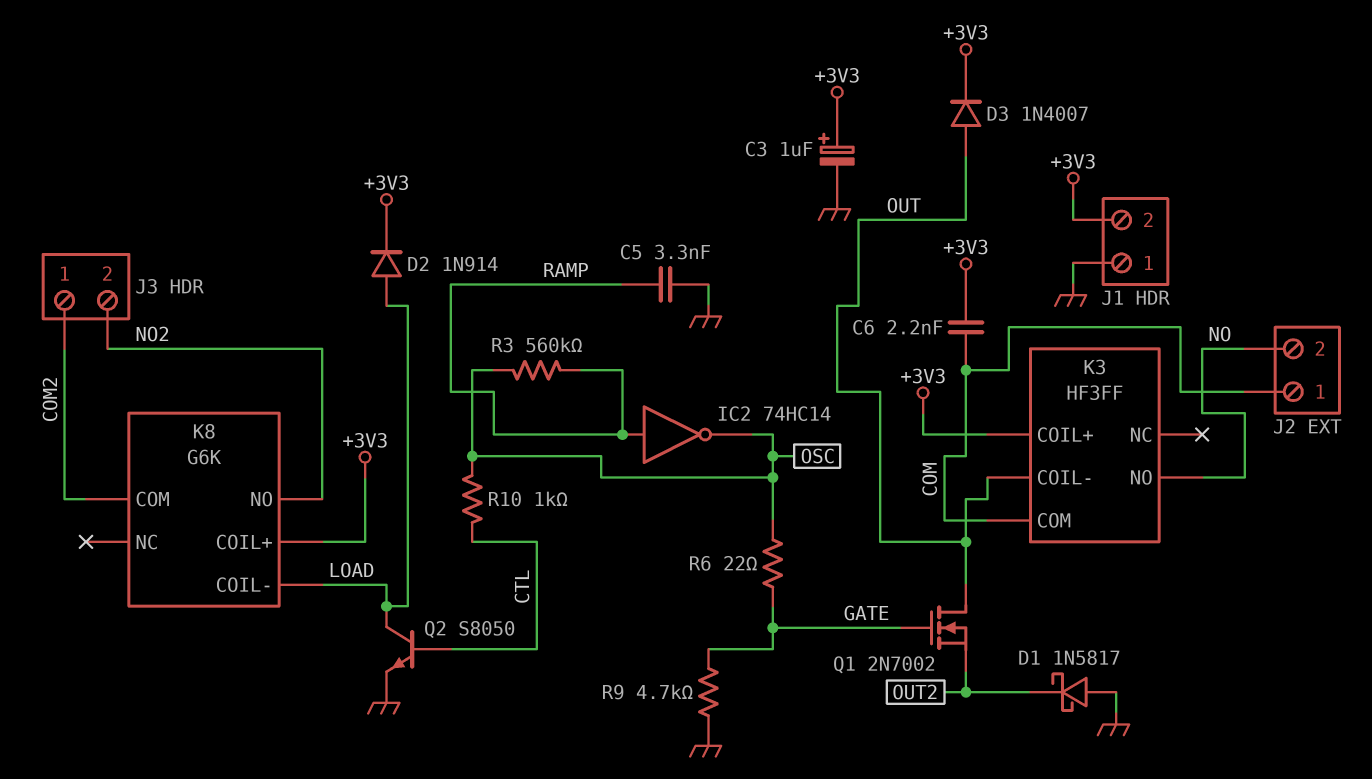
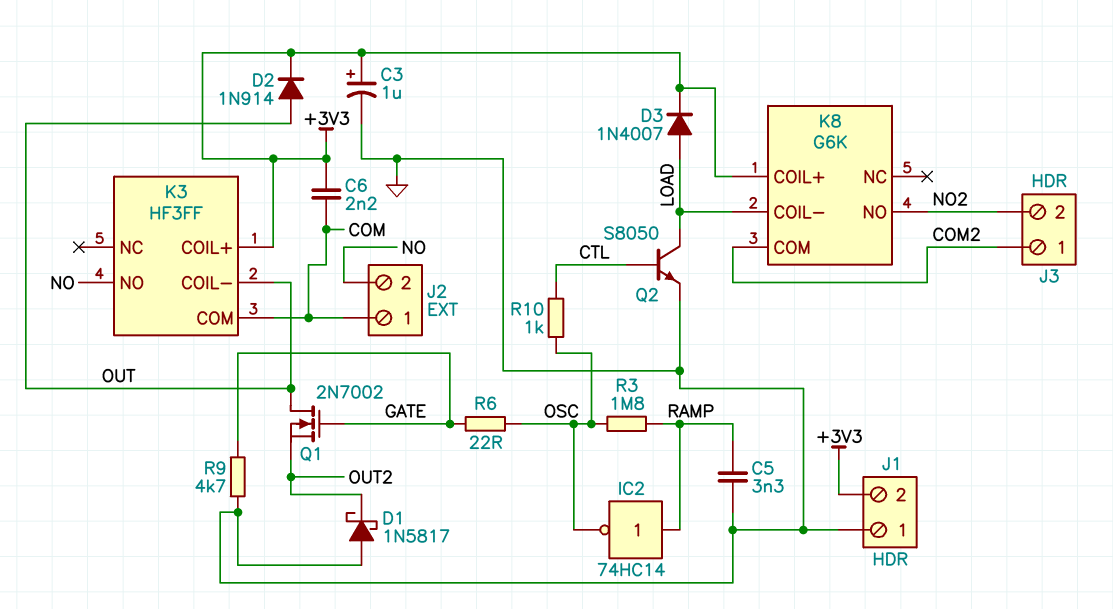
D2: diode 1N914 (A LOAD, K +3V3) -> diode 1N914 (A OUT, K +3V3)
D3: diode 1N4007 (A OUT, K +3V3) -> diode 1N4007 (A LOAD, K +3V3)
R3: 560k (OSC, RAMP) -> 1.8M (OSC, RAMP)

